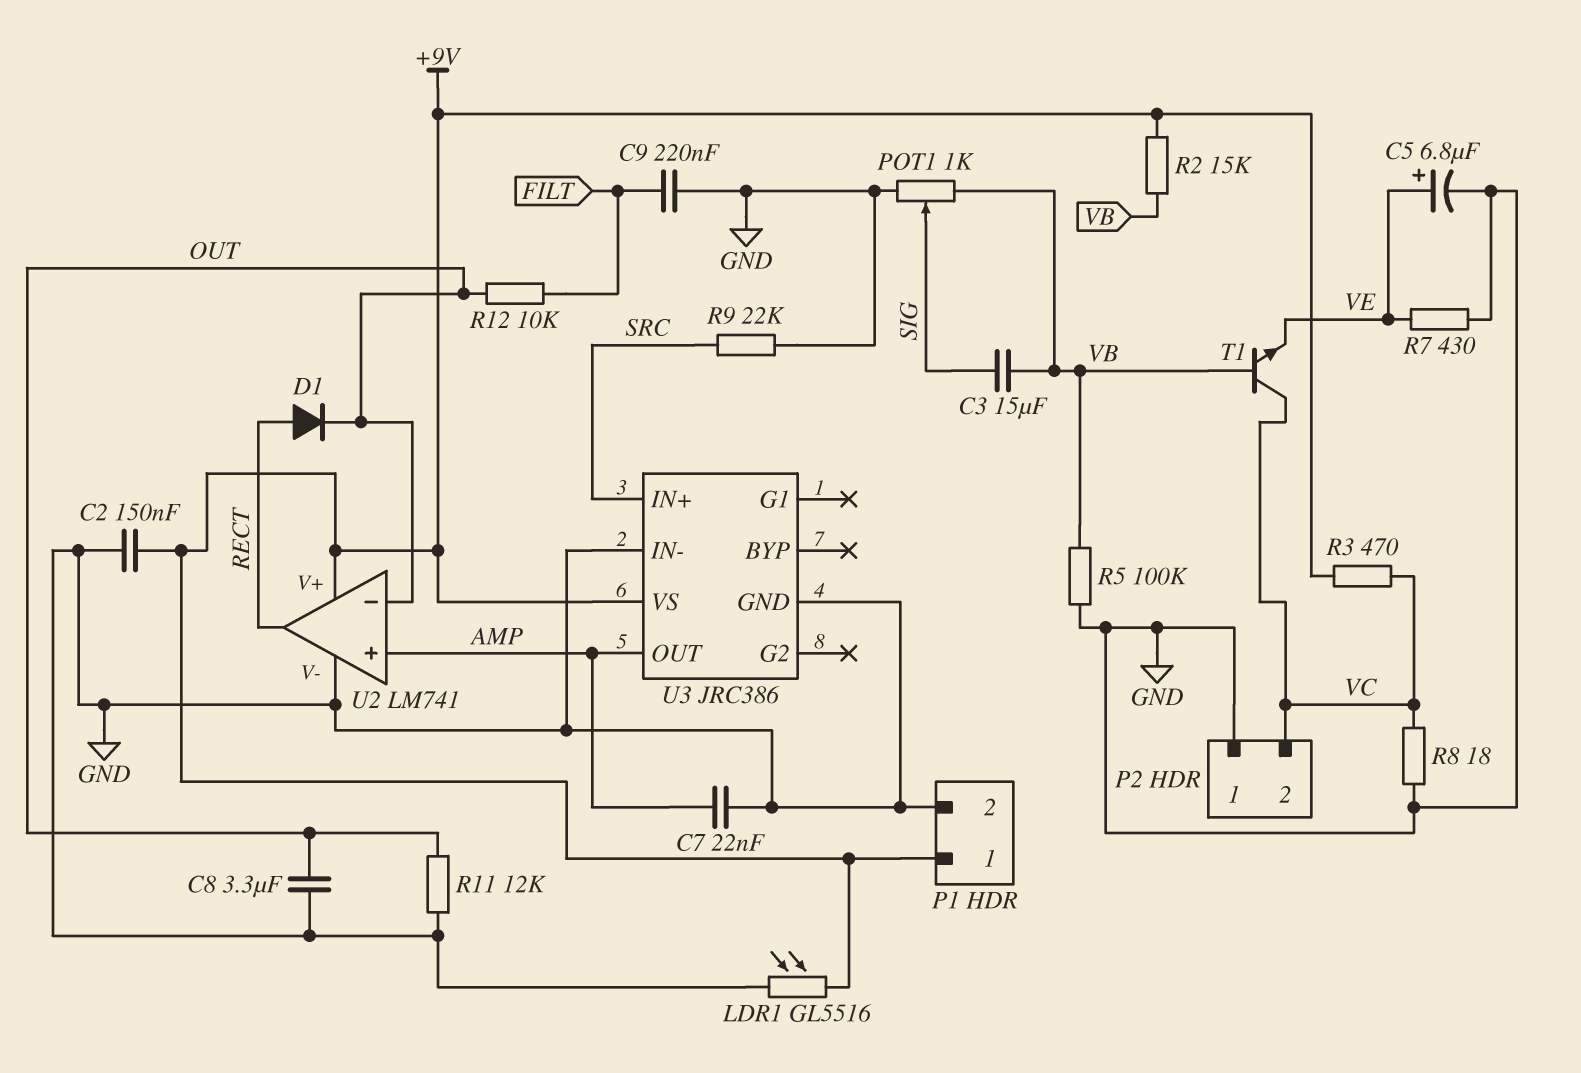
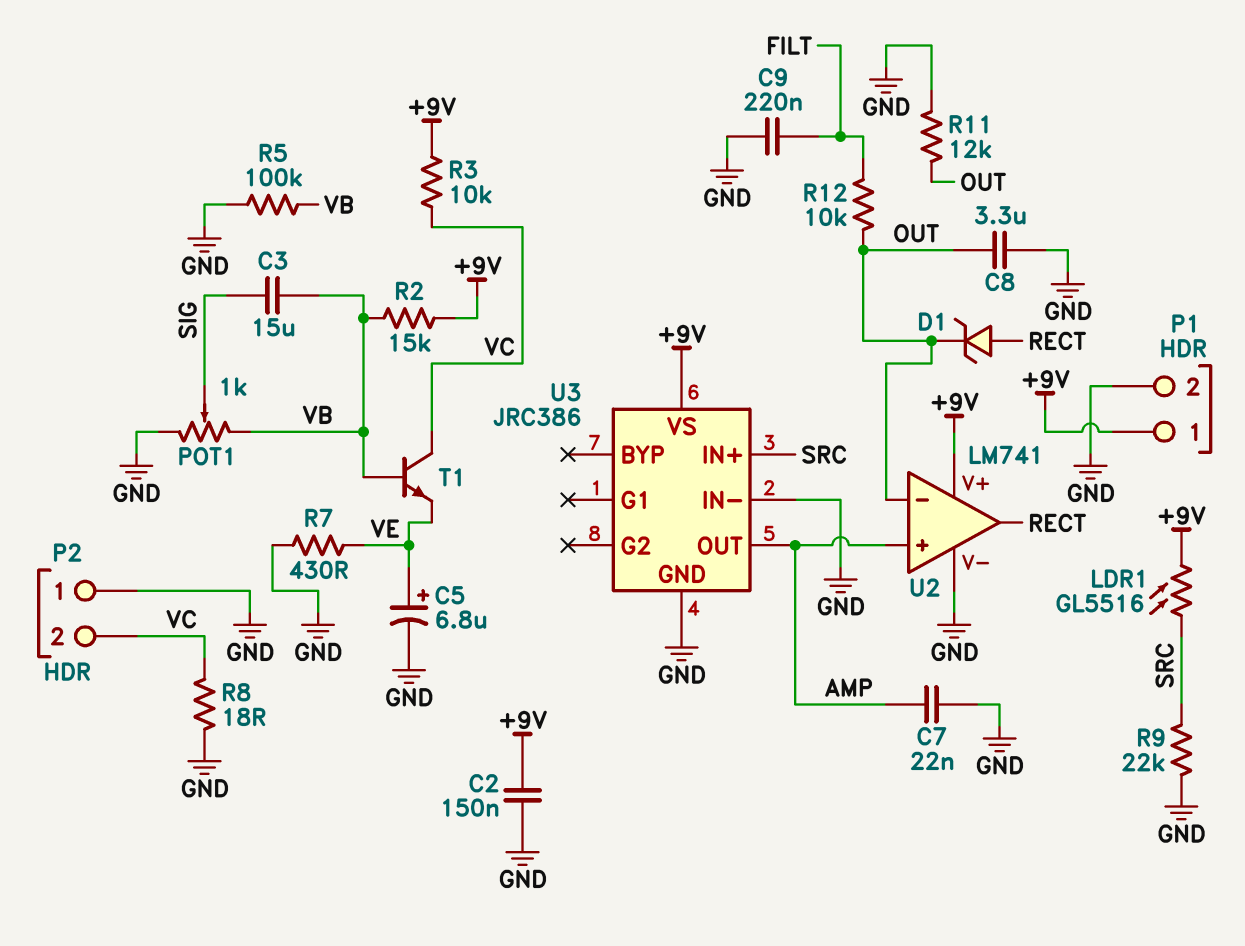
D1: diode (A RECT, K OUT) -> zener (A RECT, K OUT)
LDR1: GL5516 (+9V, GND) -> GL5516 (+9V, SRC)
R3: 470 (+9V, VC) -> 10k (+9V, VC)

